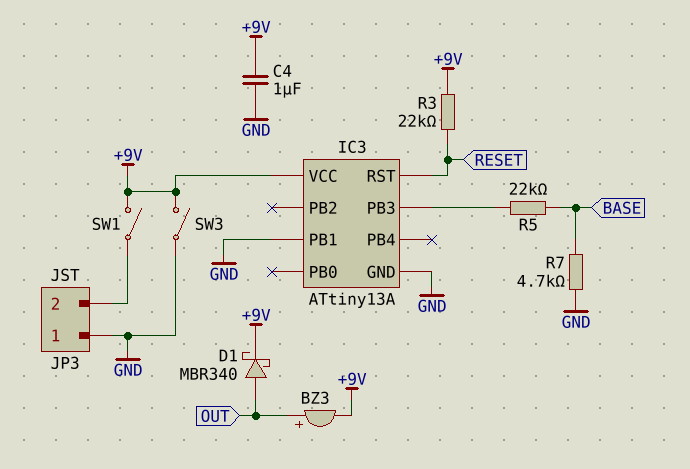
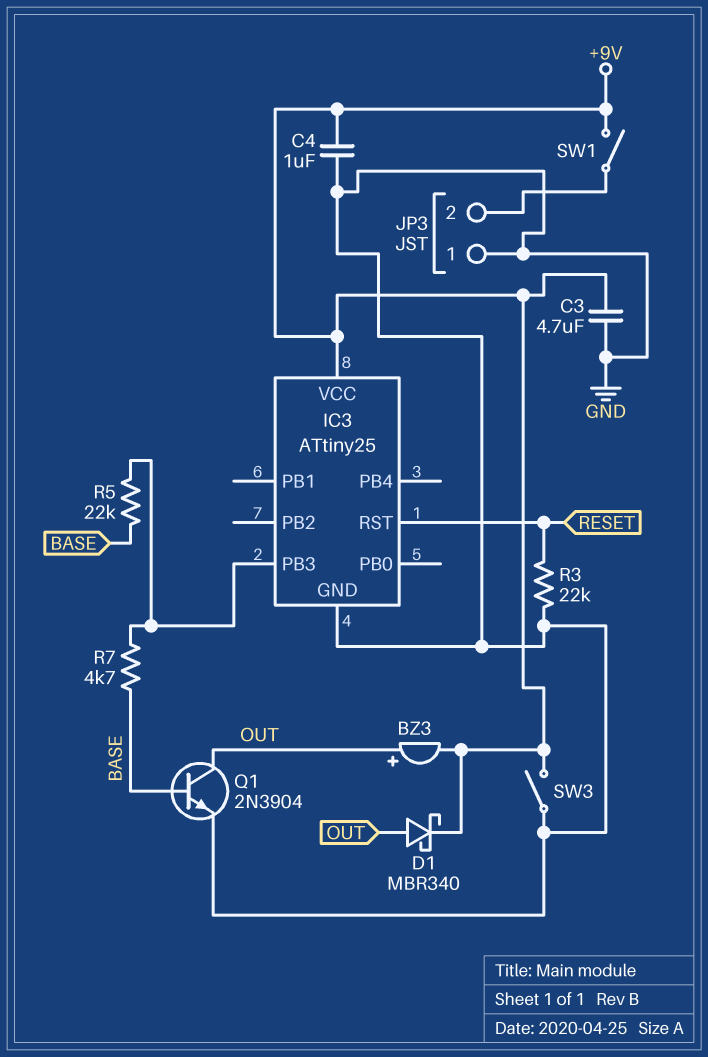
C3: none -> 4.7uF (+9V, GND)
IC3: ATtiny13A -> ATtiny25
IC3 pin PB1: GND -> none
Q1: none -> NPN 2N3904 (B BASE, C OUT, E GND)
R3: 22k (+9V, RESET) -> 22k (GND, RESET)
R7: 4.7k (BASE, GND) -> 4.7k (BASE, IC3/PB3)

